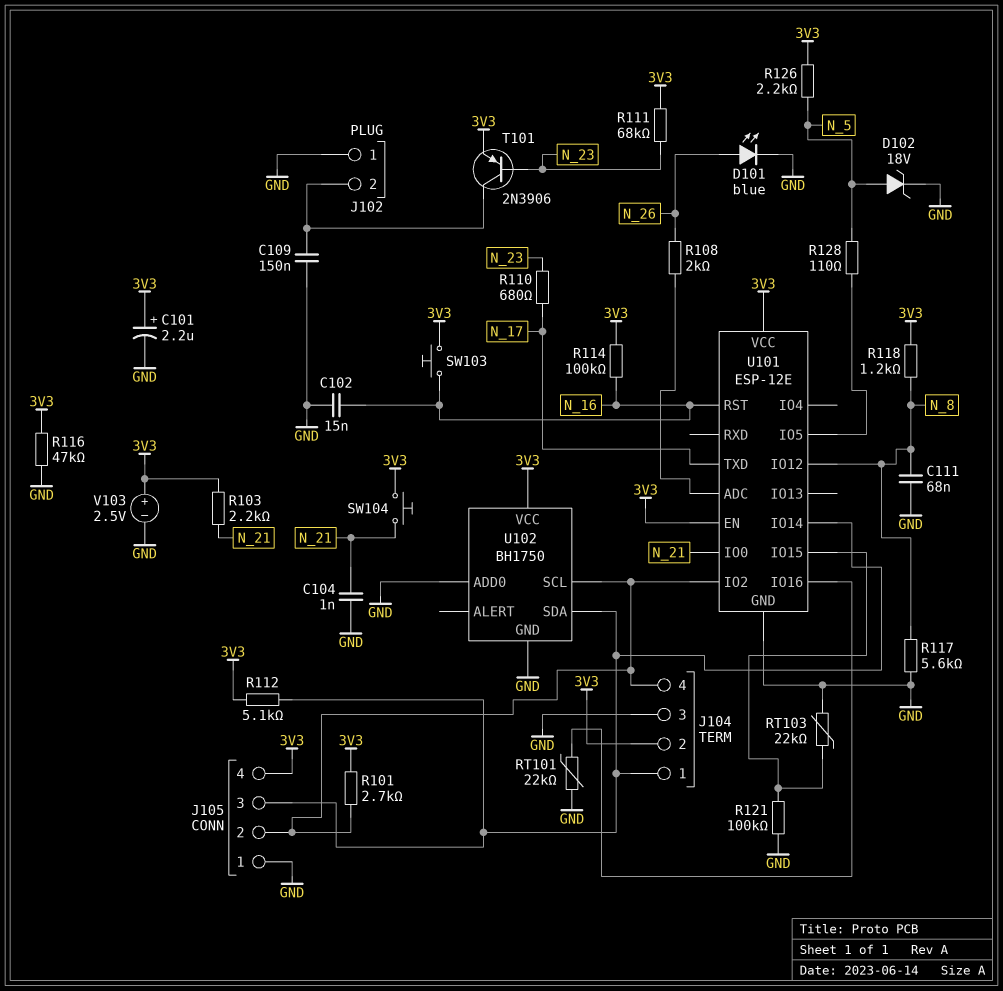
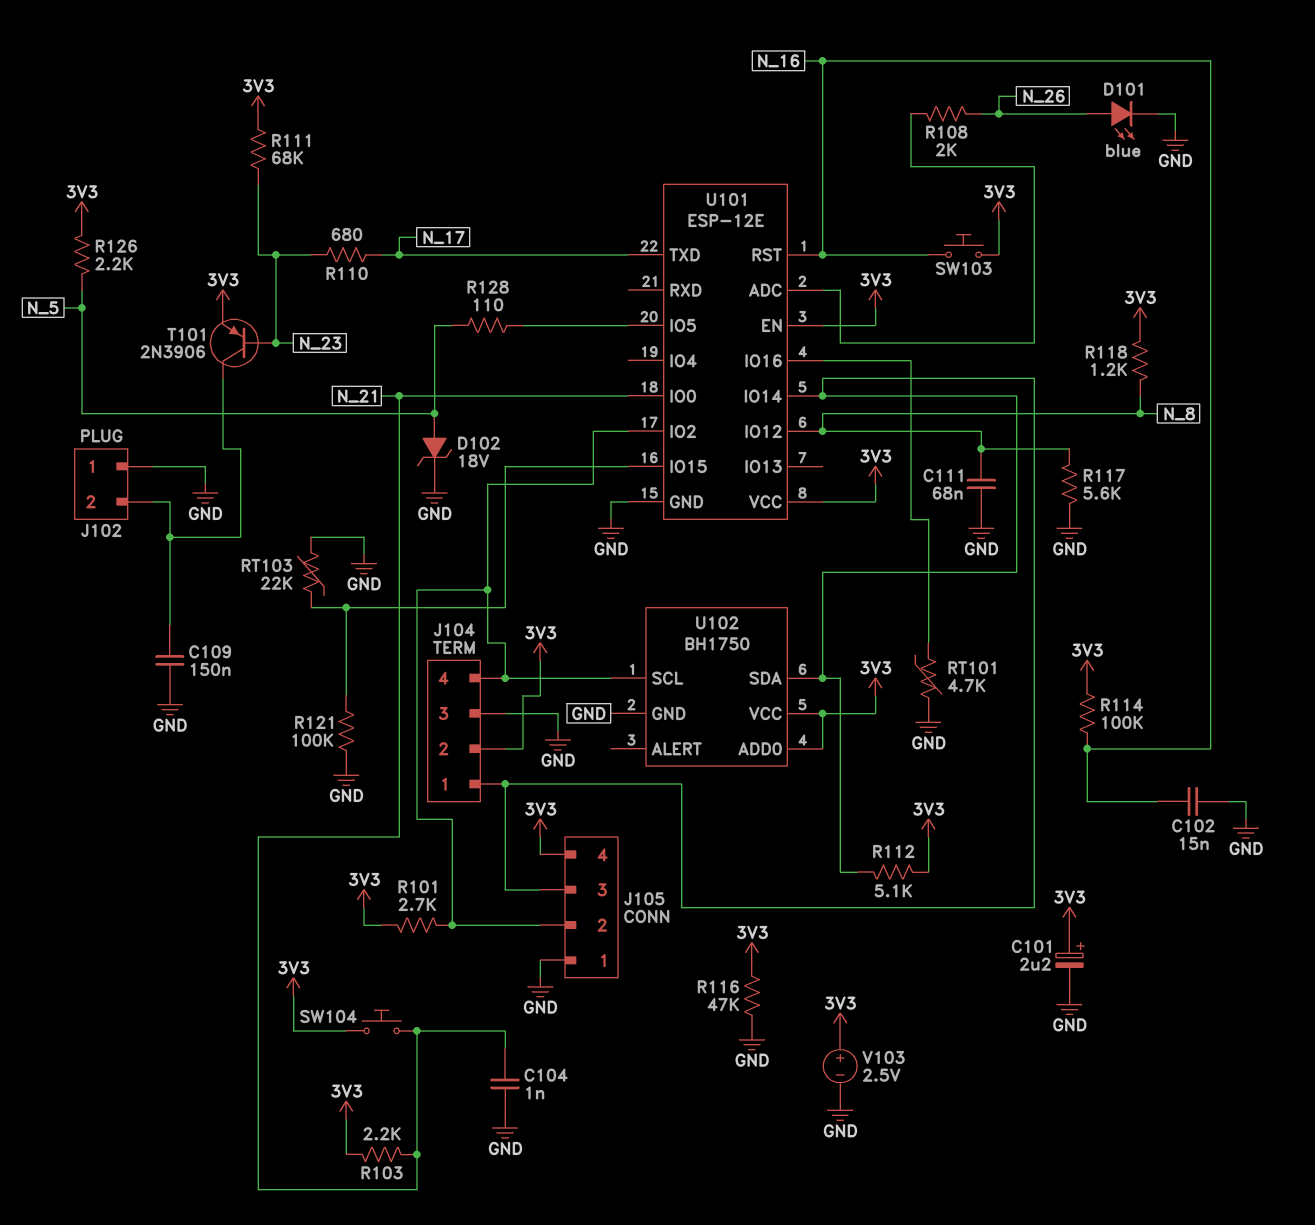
RT101: 22k (GND, U101/IO16) -> 4.7k (GND, U101/IO16)
U102 pin ADD0: GND -> 3V3

